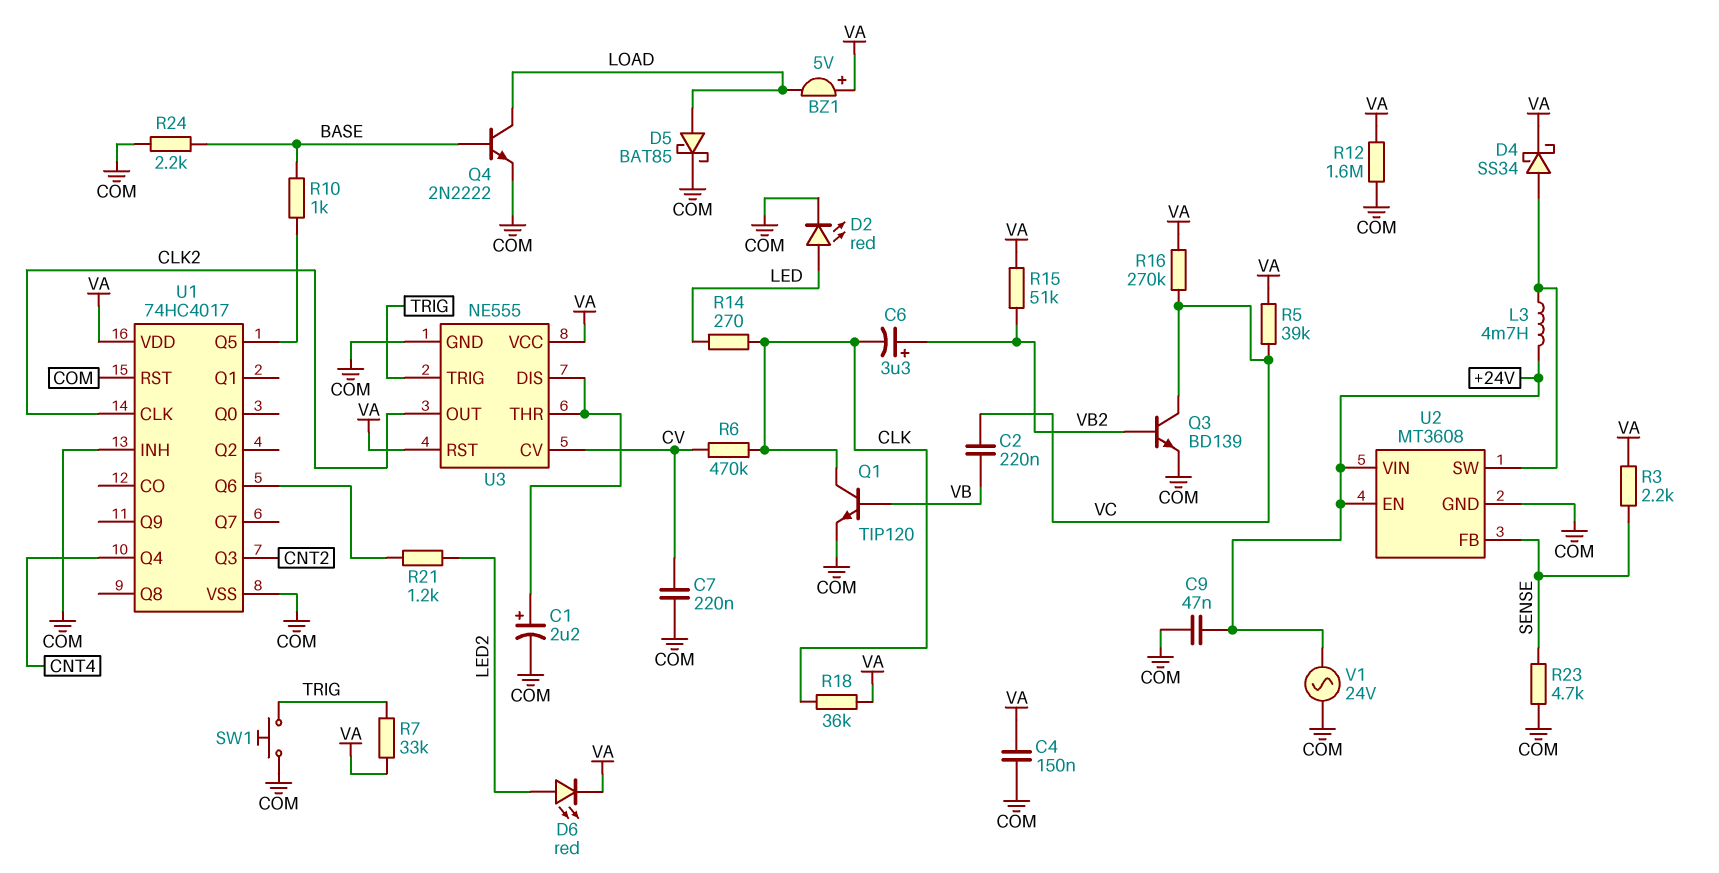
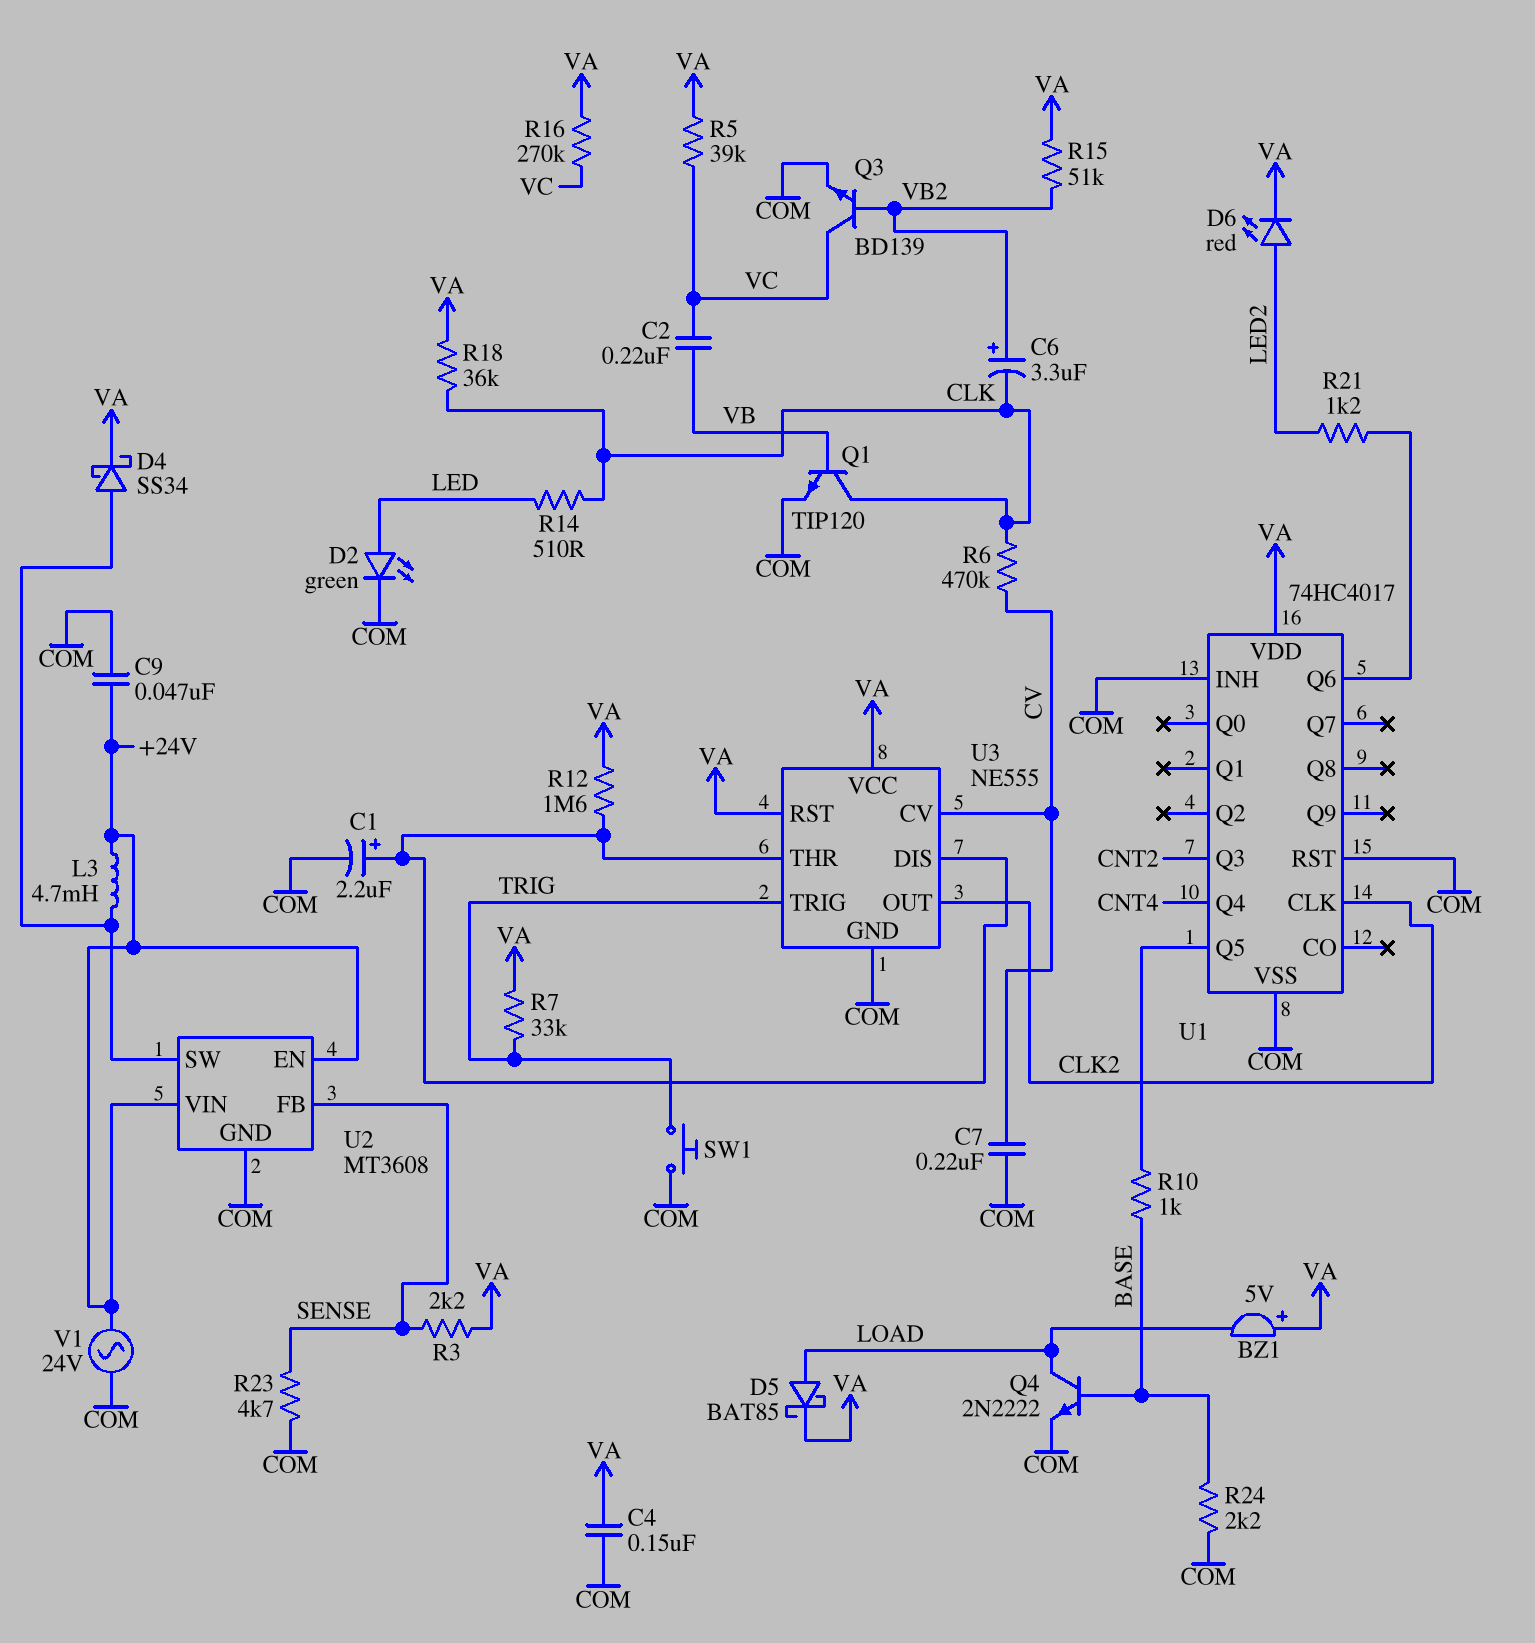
D2: LED red (A LED, K COM) -> LED green (A LED, K COM)
D5: schottky BAT85 (A LOAD, K COM) -> schottky BAT85 (A LOAD, K VA)
R12: 1.6M (COM, VA) -> 1.6M (U3/DIS, VA)
R14: 270 (CLK, LED) -> 510 (CLK, LED)

